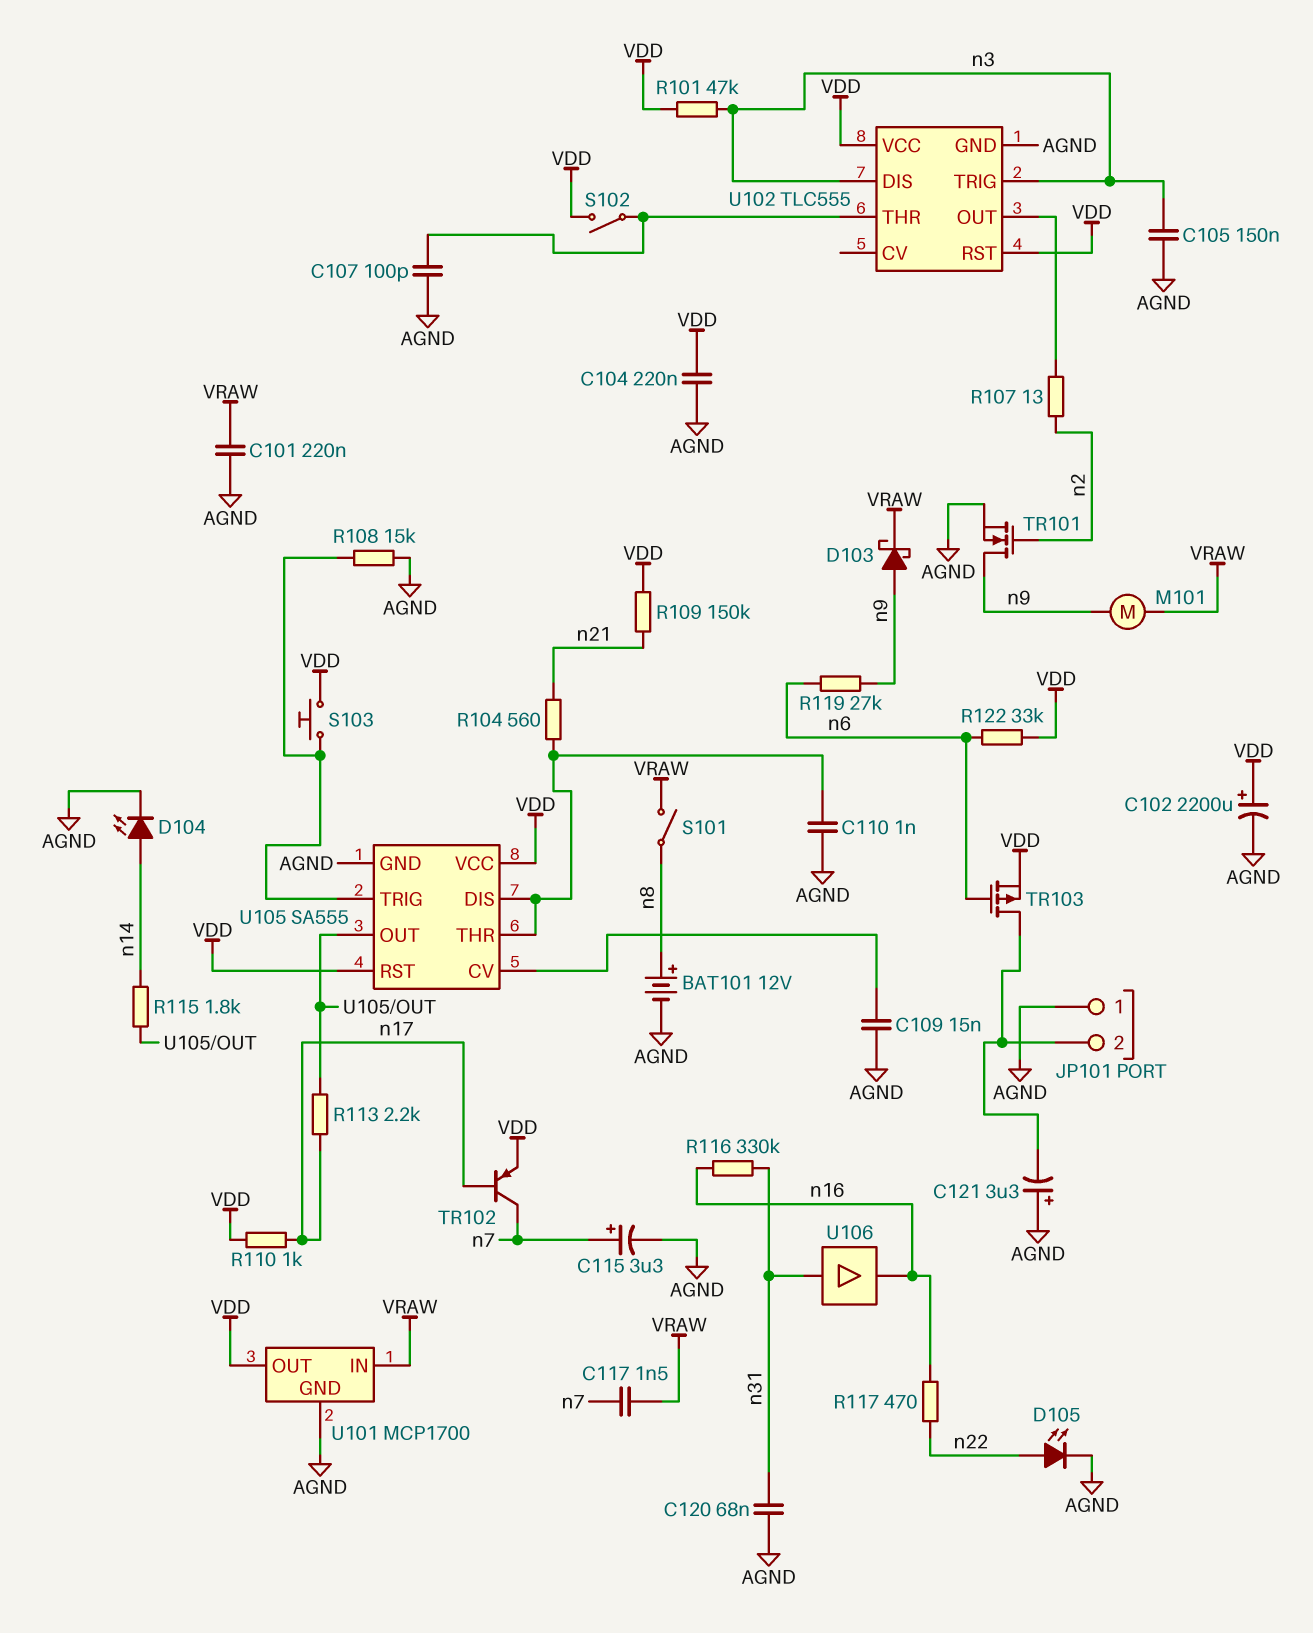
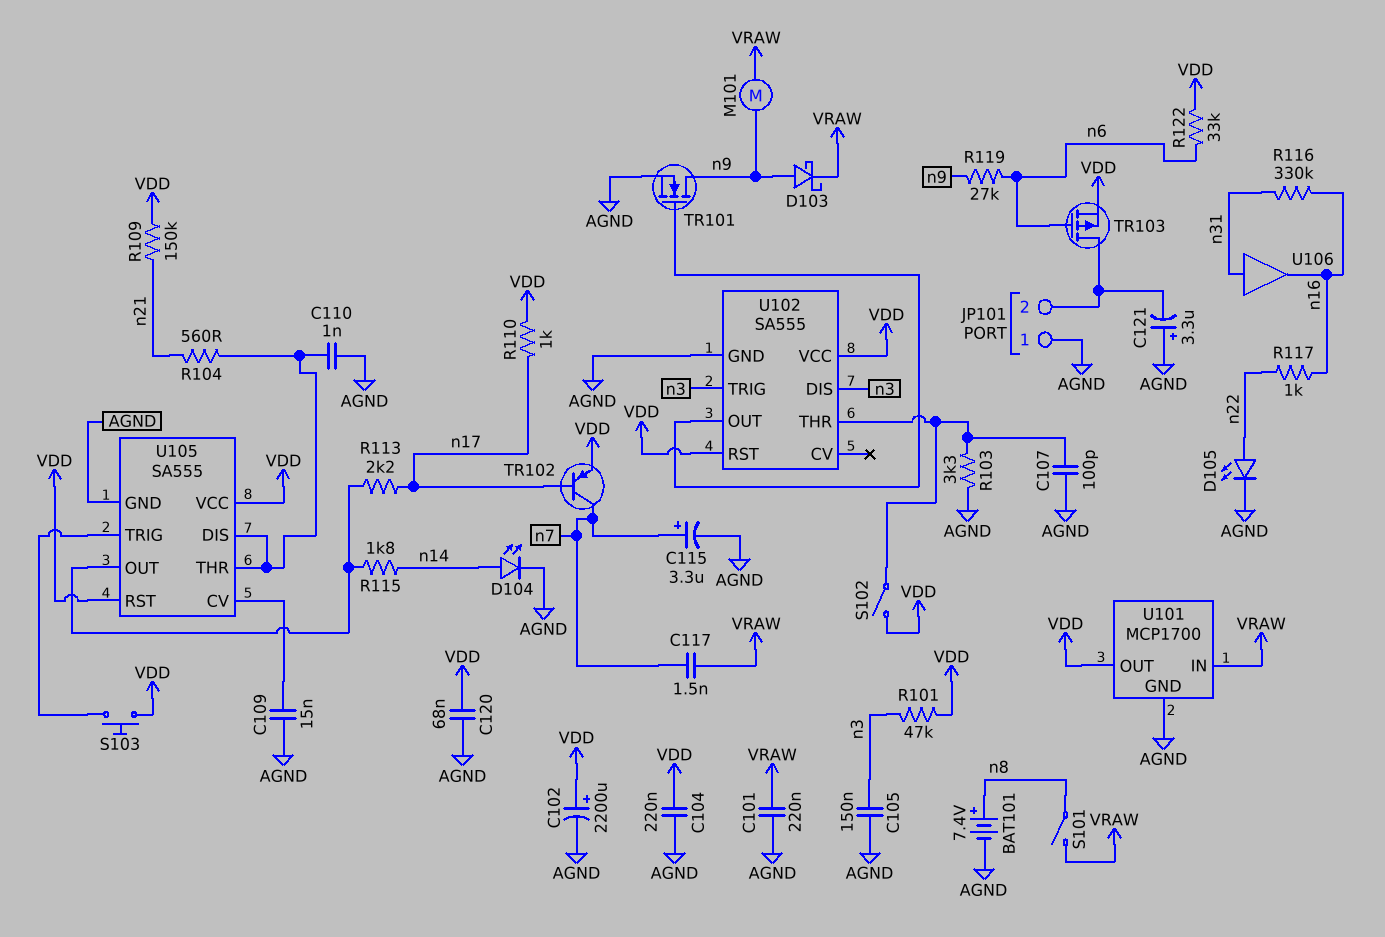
BAT101: 12V (plus n8, minus AGND) -> 7.4V (plus n8, minus AGND)
C120: 68nF (AGND, n31) -> 68nF (AGND, VDD)
R103: none -> 3.3k (AGND, U102/THR)
R107: 13 (U102/OUT, n2) -> none
R108: 15k (AGND, U105/TRIG) -> none
R117: 470 (n16, n22) -> 1k (n16, n22)
TR101: NMOS (G n2, D n9, S AGND) -> NMOS (G U102/OUT, D n9, S AGND)
U102: TLC555 -> SA555

